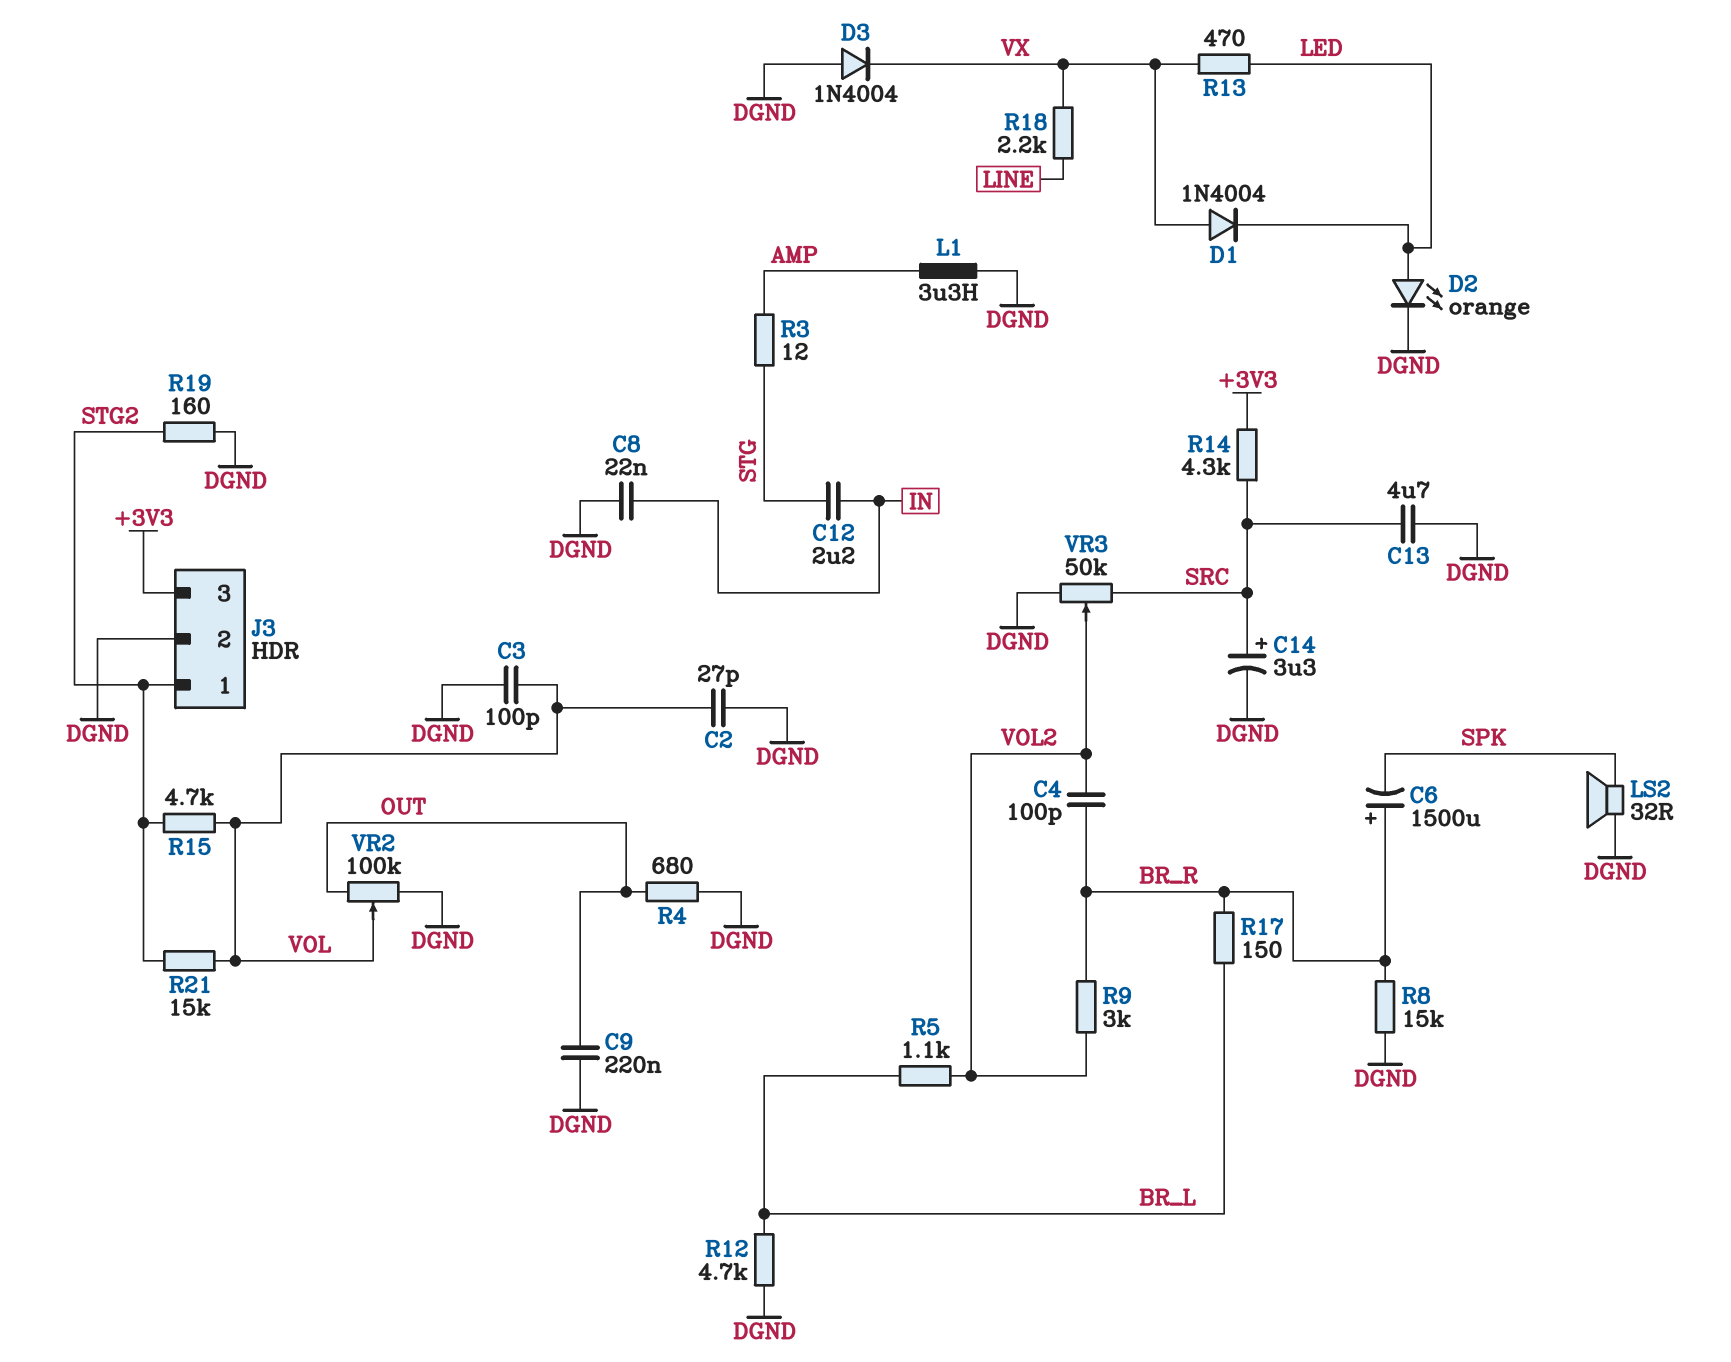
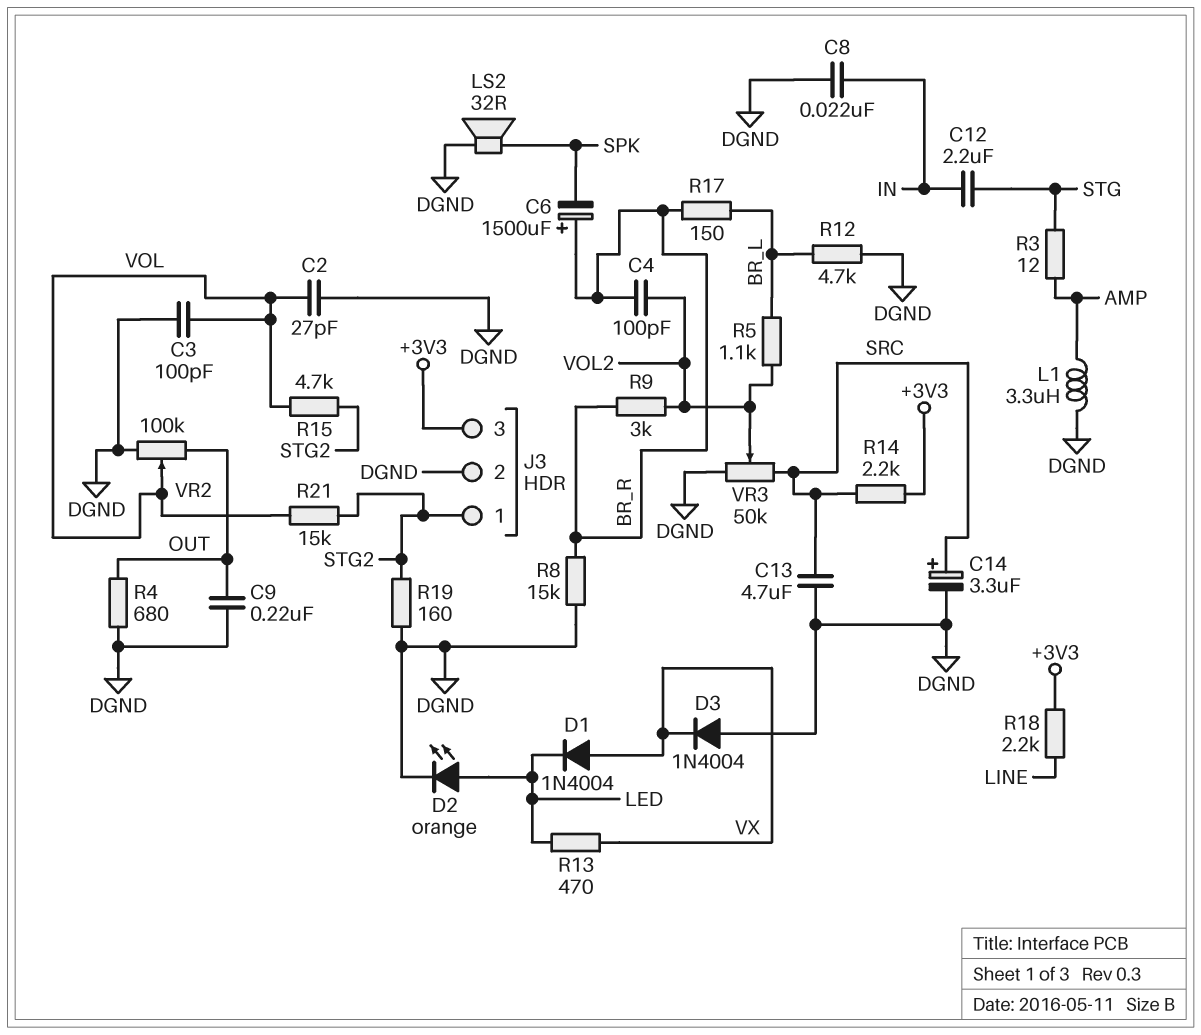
R14: 4.3k (+3V3, SRC) -> 2.2k (+3V3, SRC)
R18: 2.2k (LINE, VX) -> 2.2k (+3V3, LINE)

